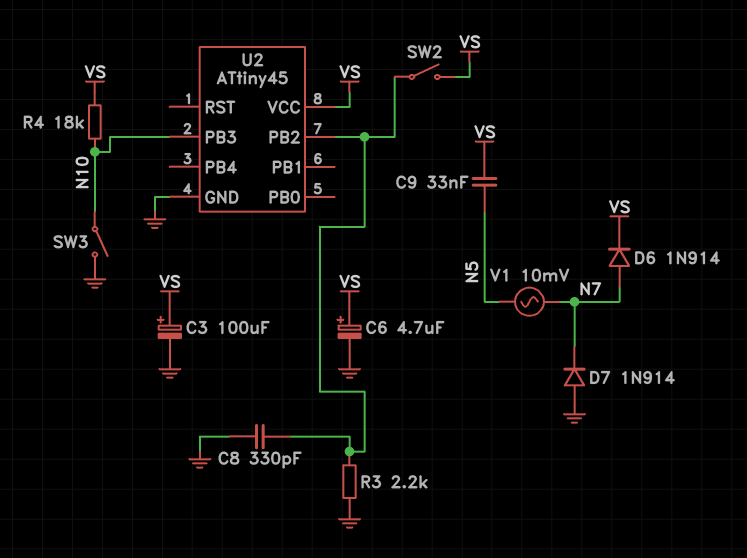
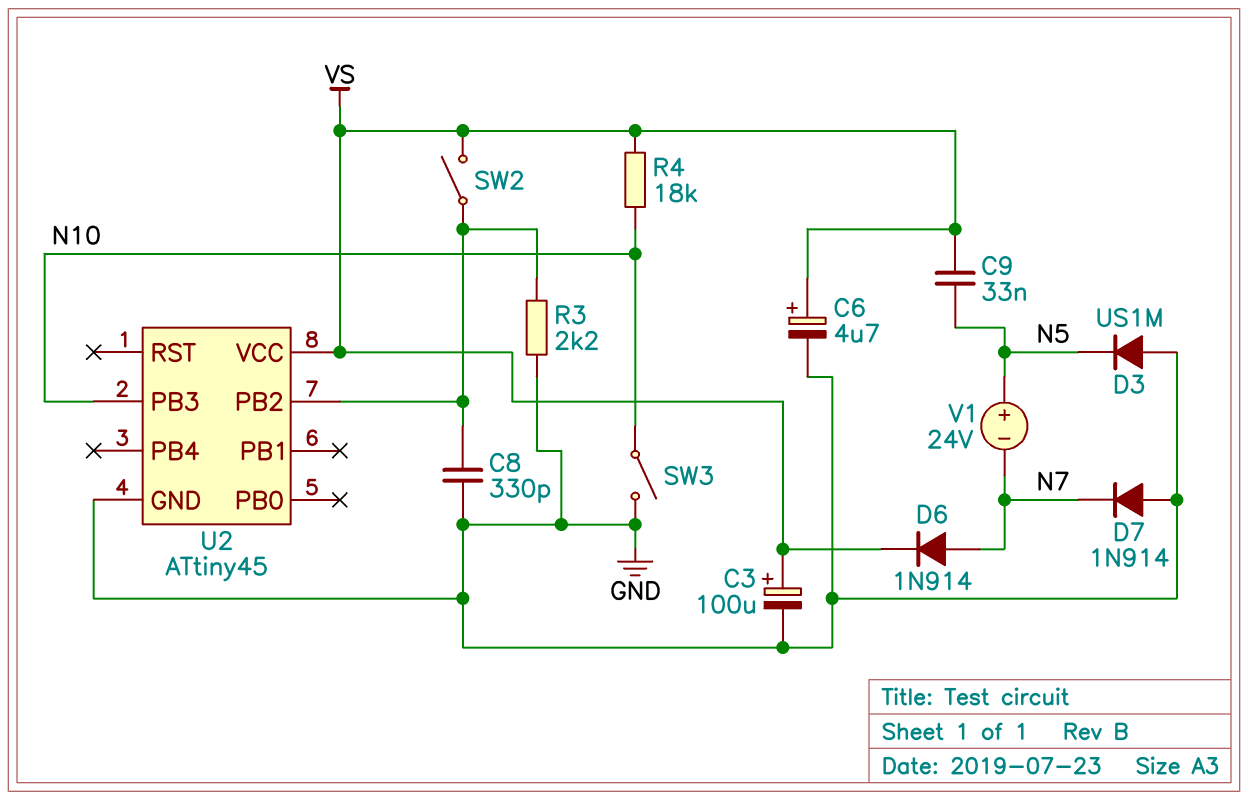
D3: none -> diode US1M (A GND, K N5)
V1: AC 10mV (N5, N7) -> 24V (plus N5, minus N7)

